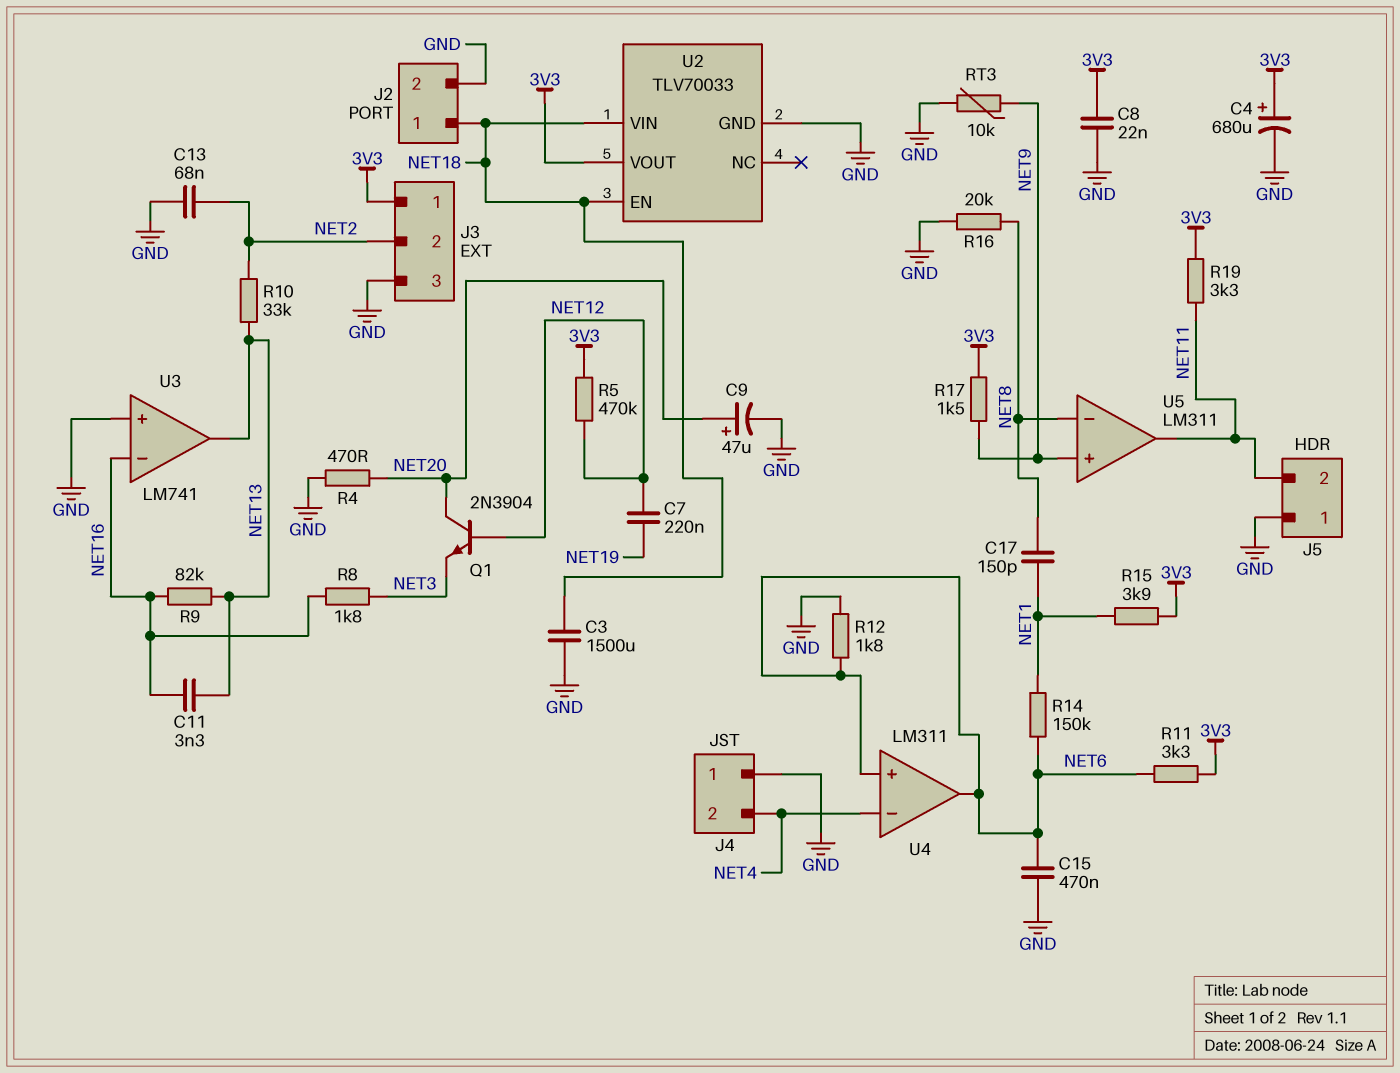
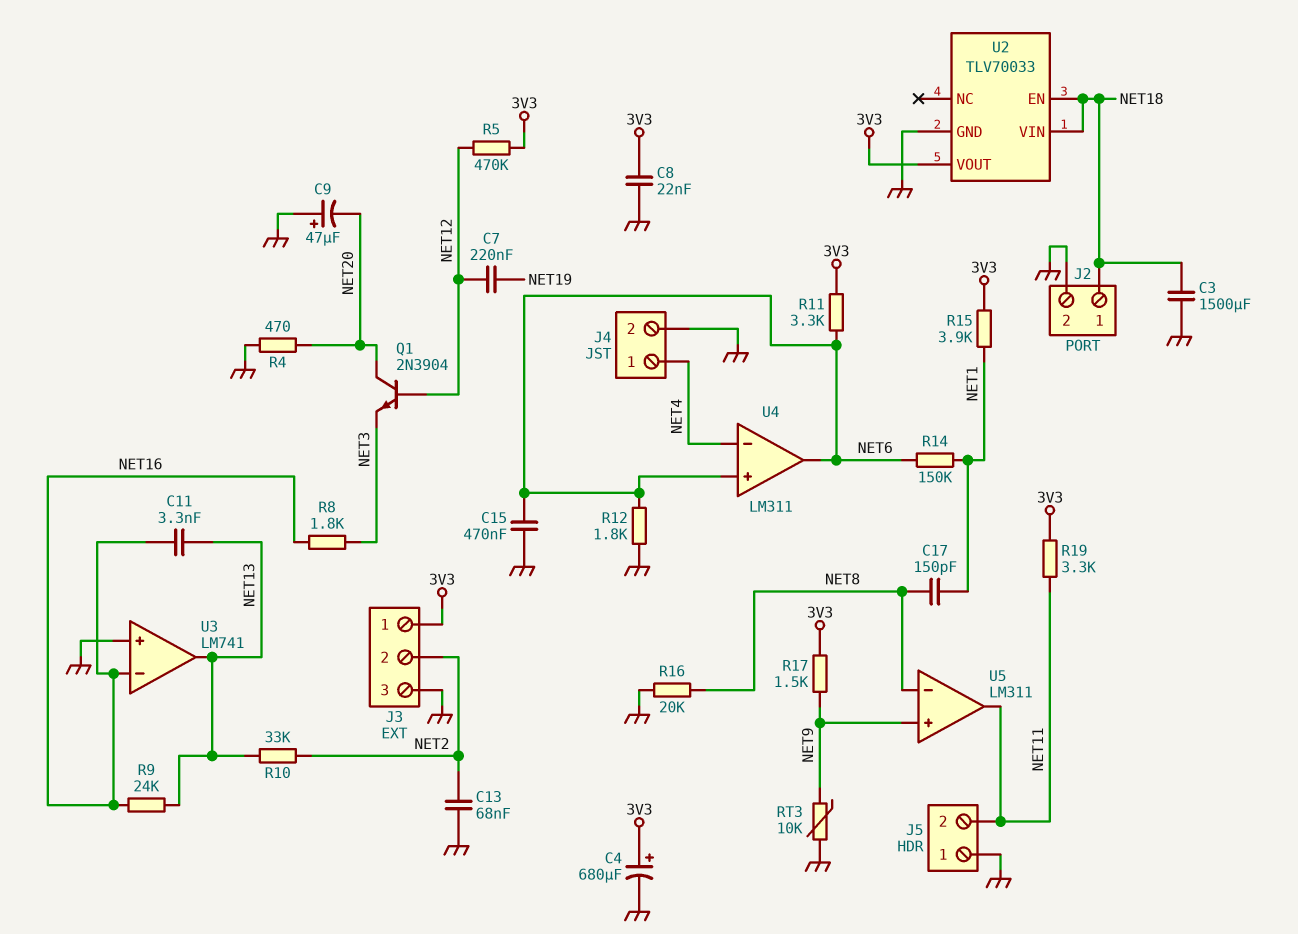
C9: 47uF (plus NET20, minus GND) -> 47uF (plus GND, minus NET20)
J4 pin 1: GND -> NET4
J4 pin 2: NET4 -> GND
R9: 82k (NET13, NET16) -> 24k (NET13, NET16)

